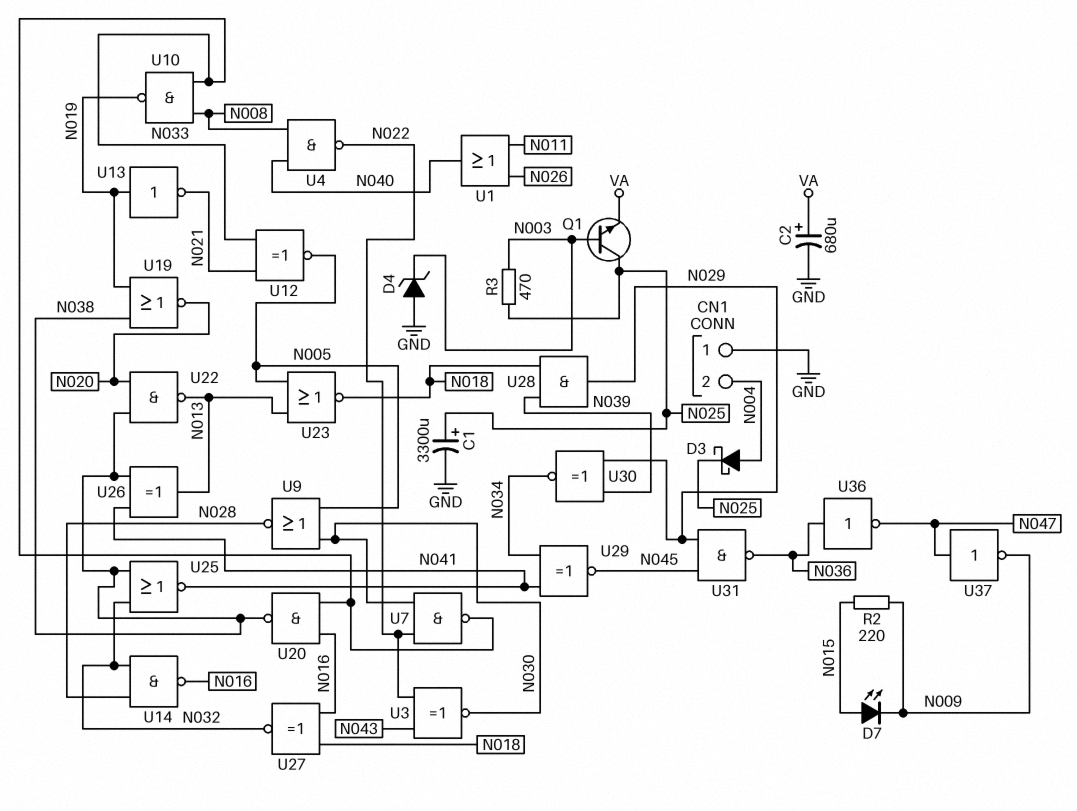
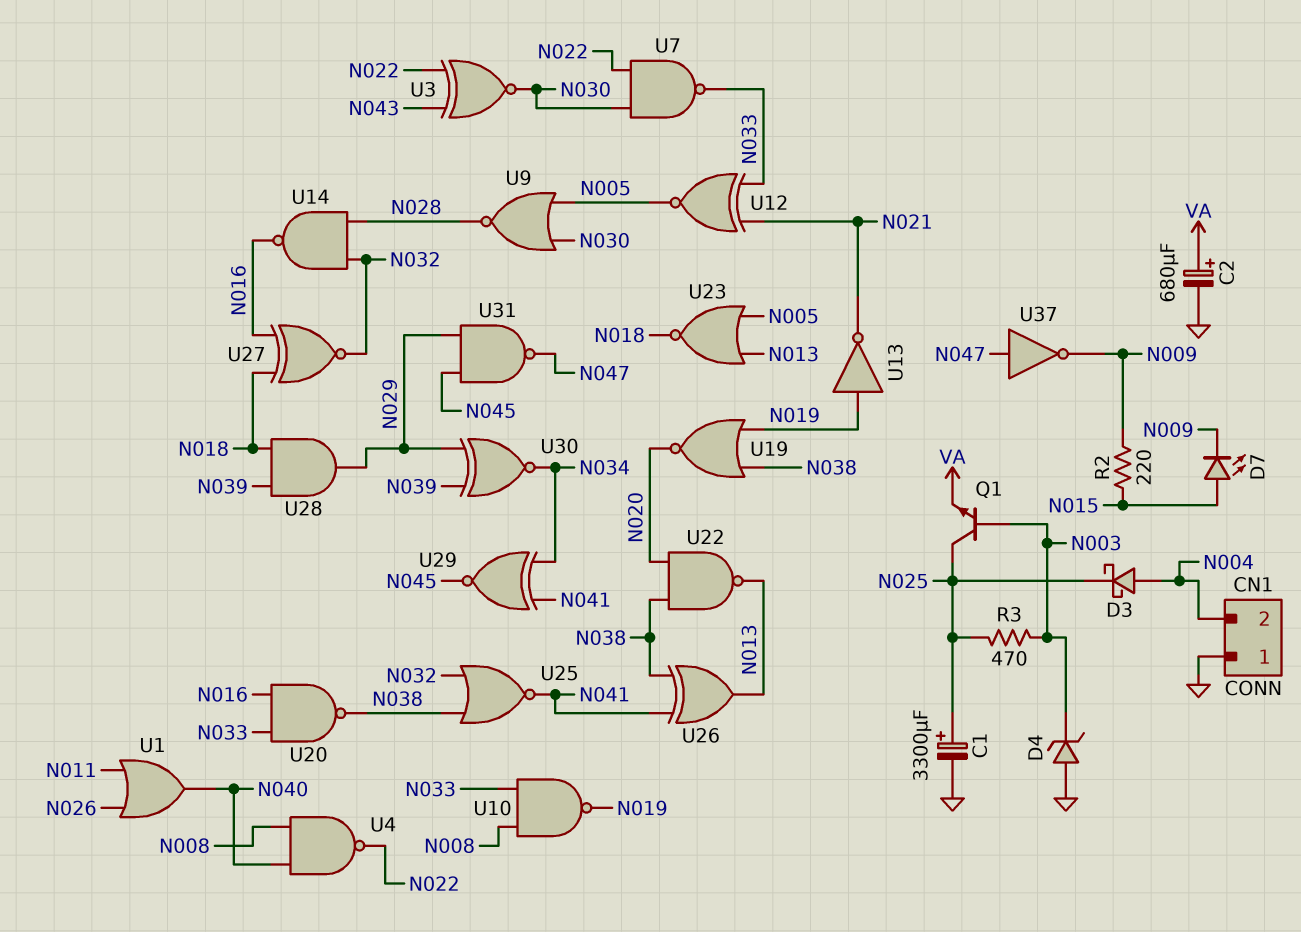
U31: NAND (in N029, in N045, out N036) -> NAND (in N029, in N045, out N047)
U36: NOT (in N036, out N047) -> none

